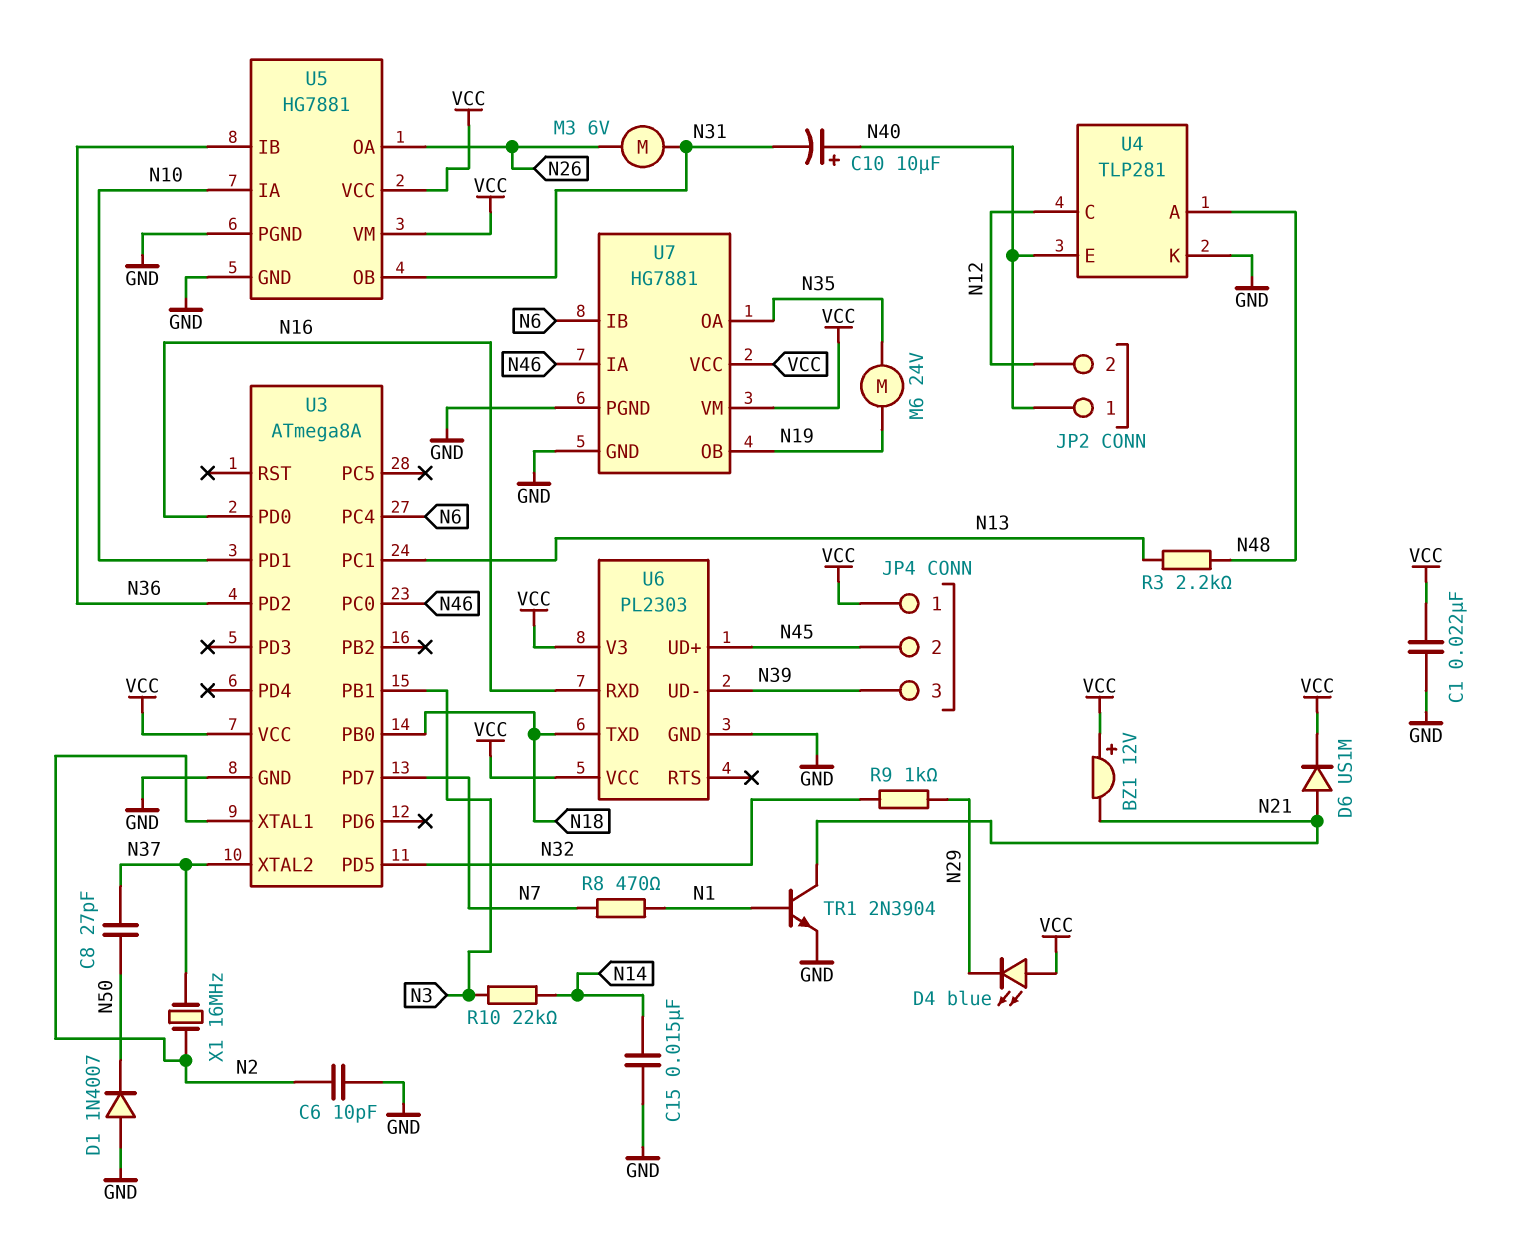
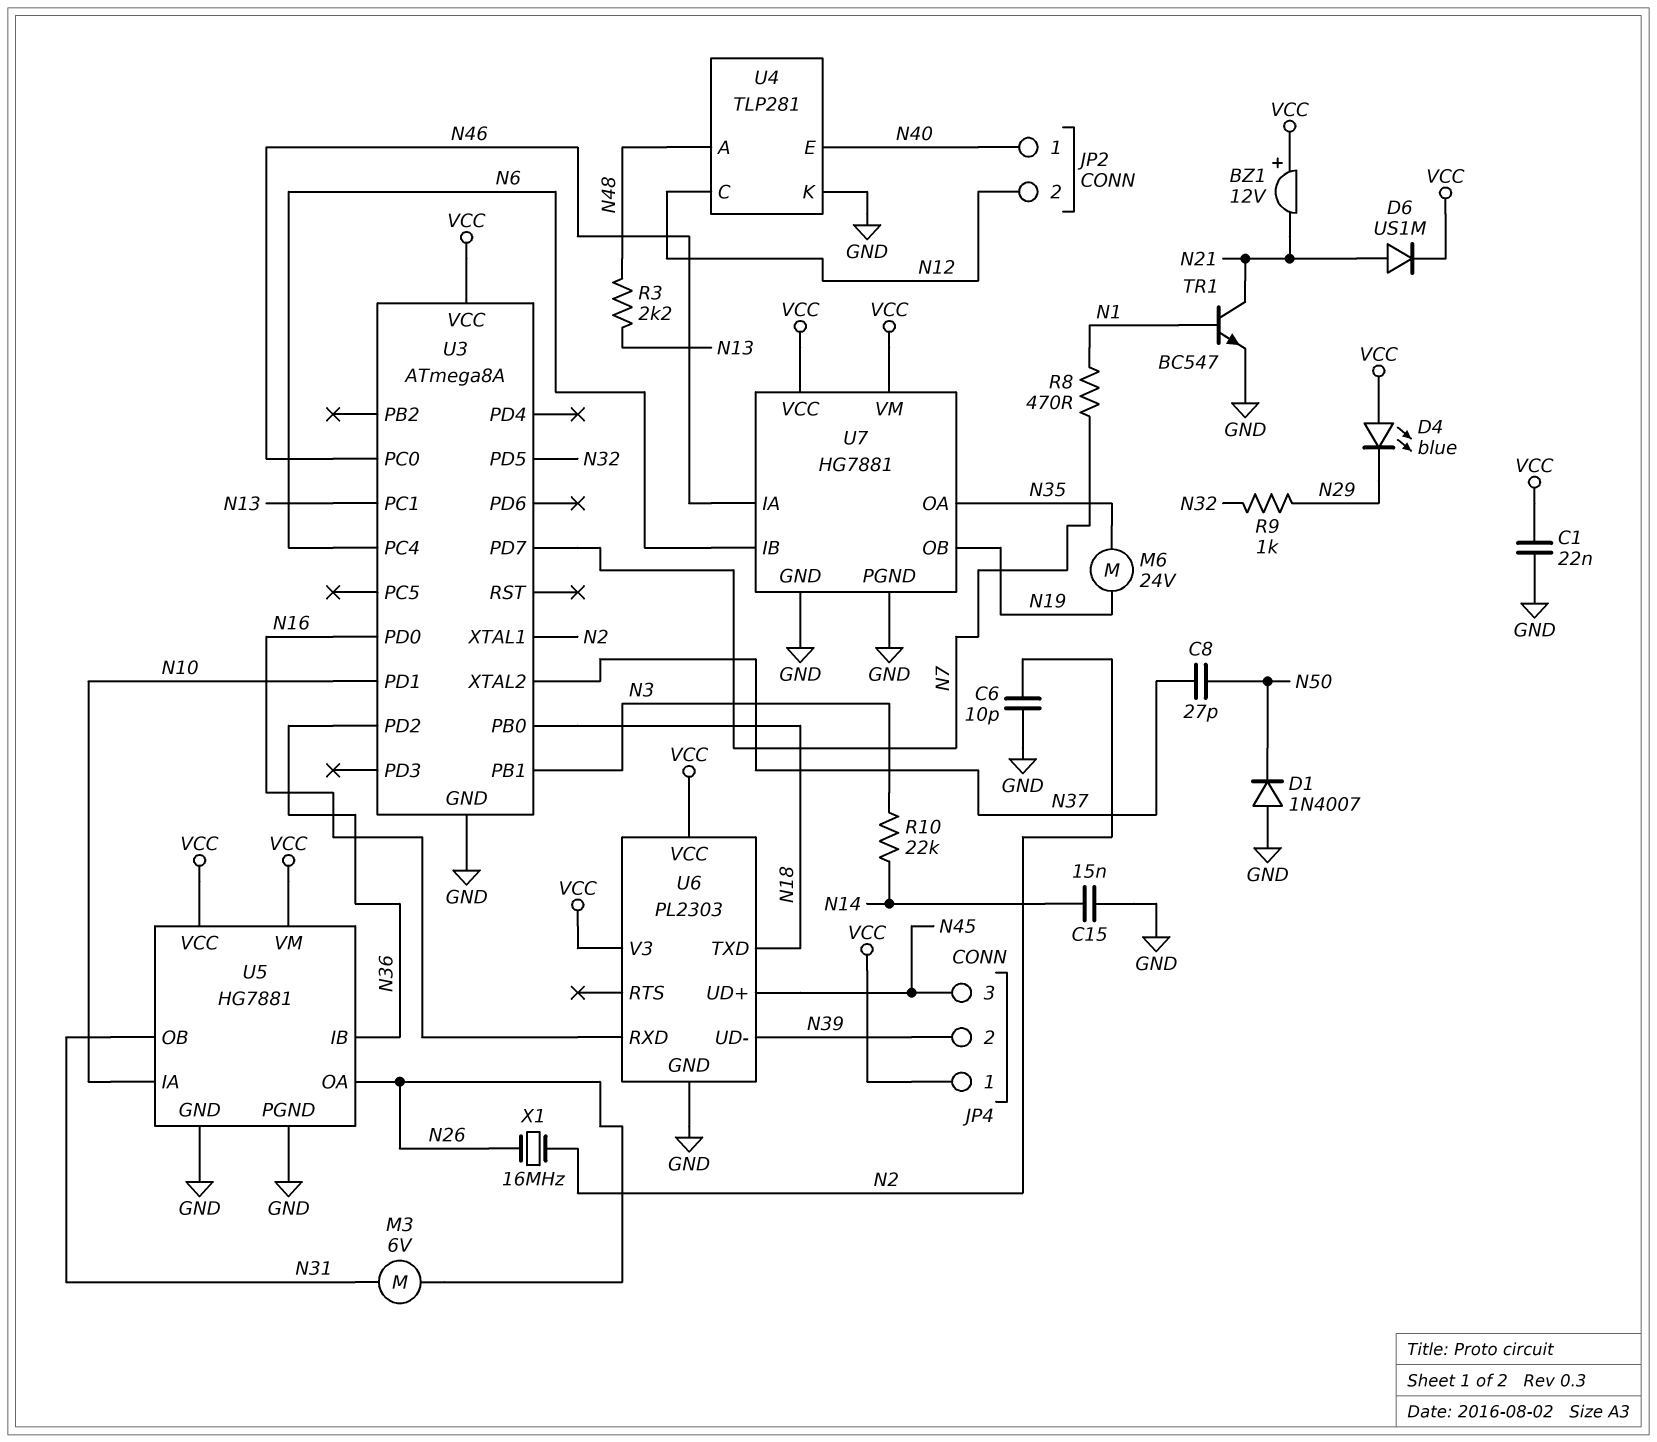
C10: 10uF (plus N40, minus N31) -> none
JP4 pin 2: N45 -> N39
JP4 pin 3: N39 -> N45
TR1: NPN 2N3904 (B N1, C N21, E GND) -> NPN BC547 (B N1, C N21, E GND)
X1: 16MHz (N2, N37) -> 16MHz (N2, N26)

